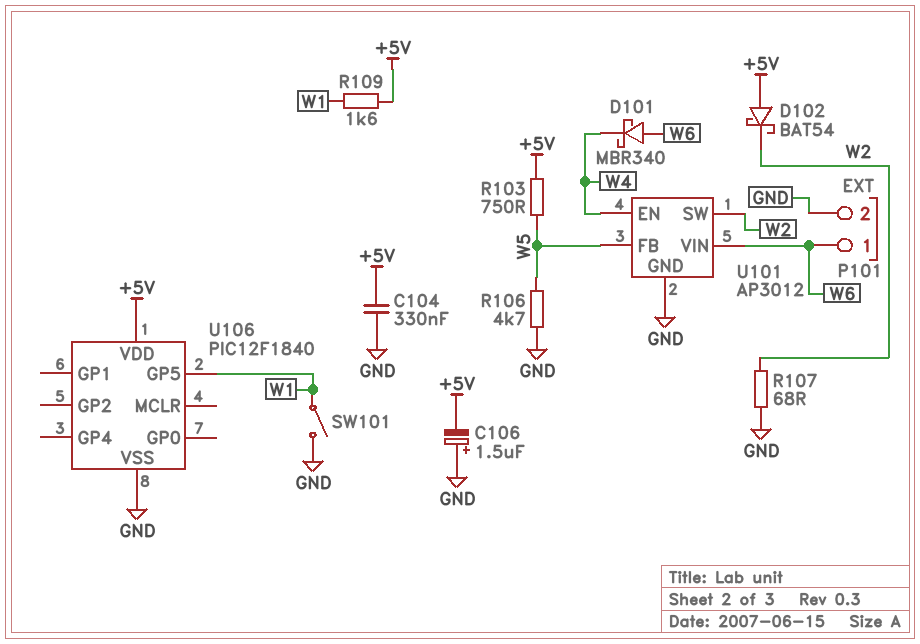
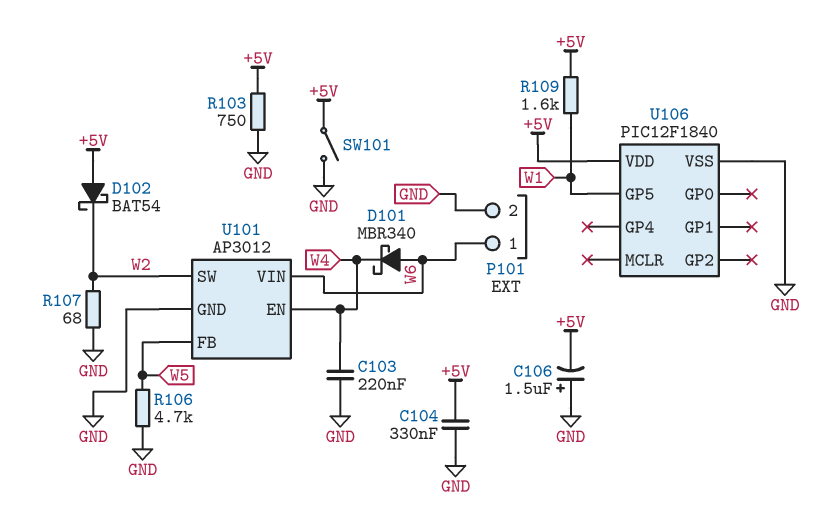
C103: none -> 220nF (GND, W4)
R103: 750 (+5V, W5) -> 750 (+5V, GND)
SW101: switch (GND, W1) -> switch (+5V, GND)

